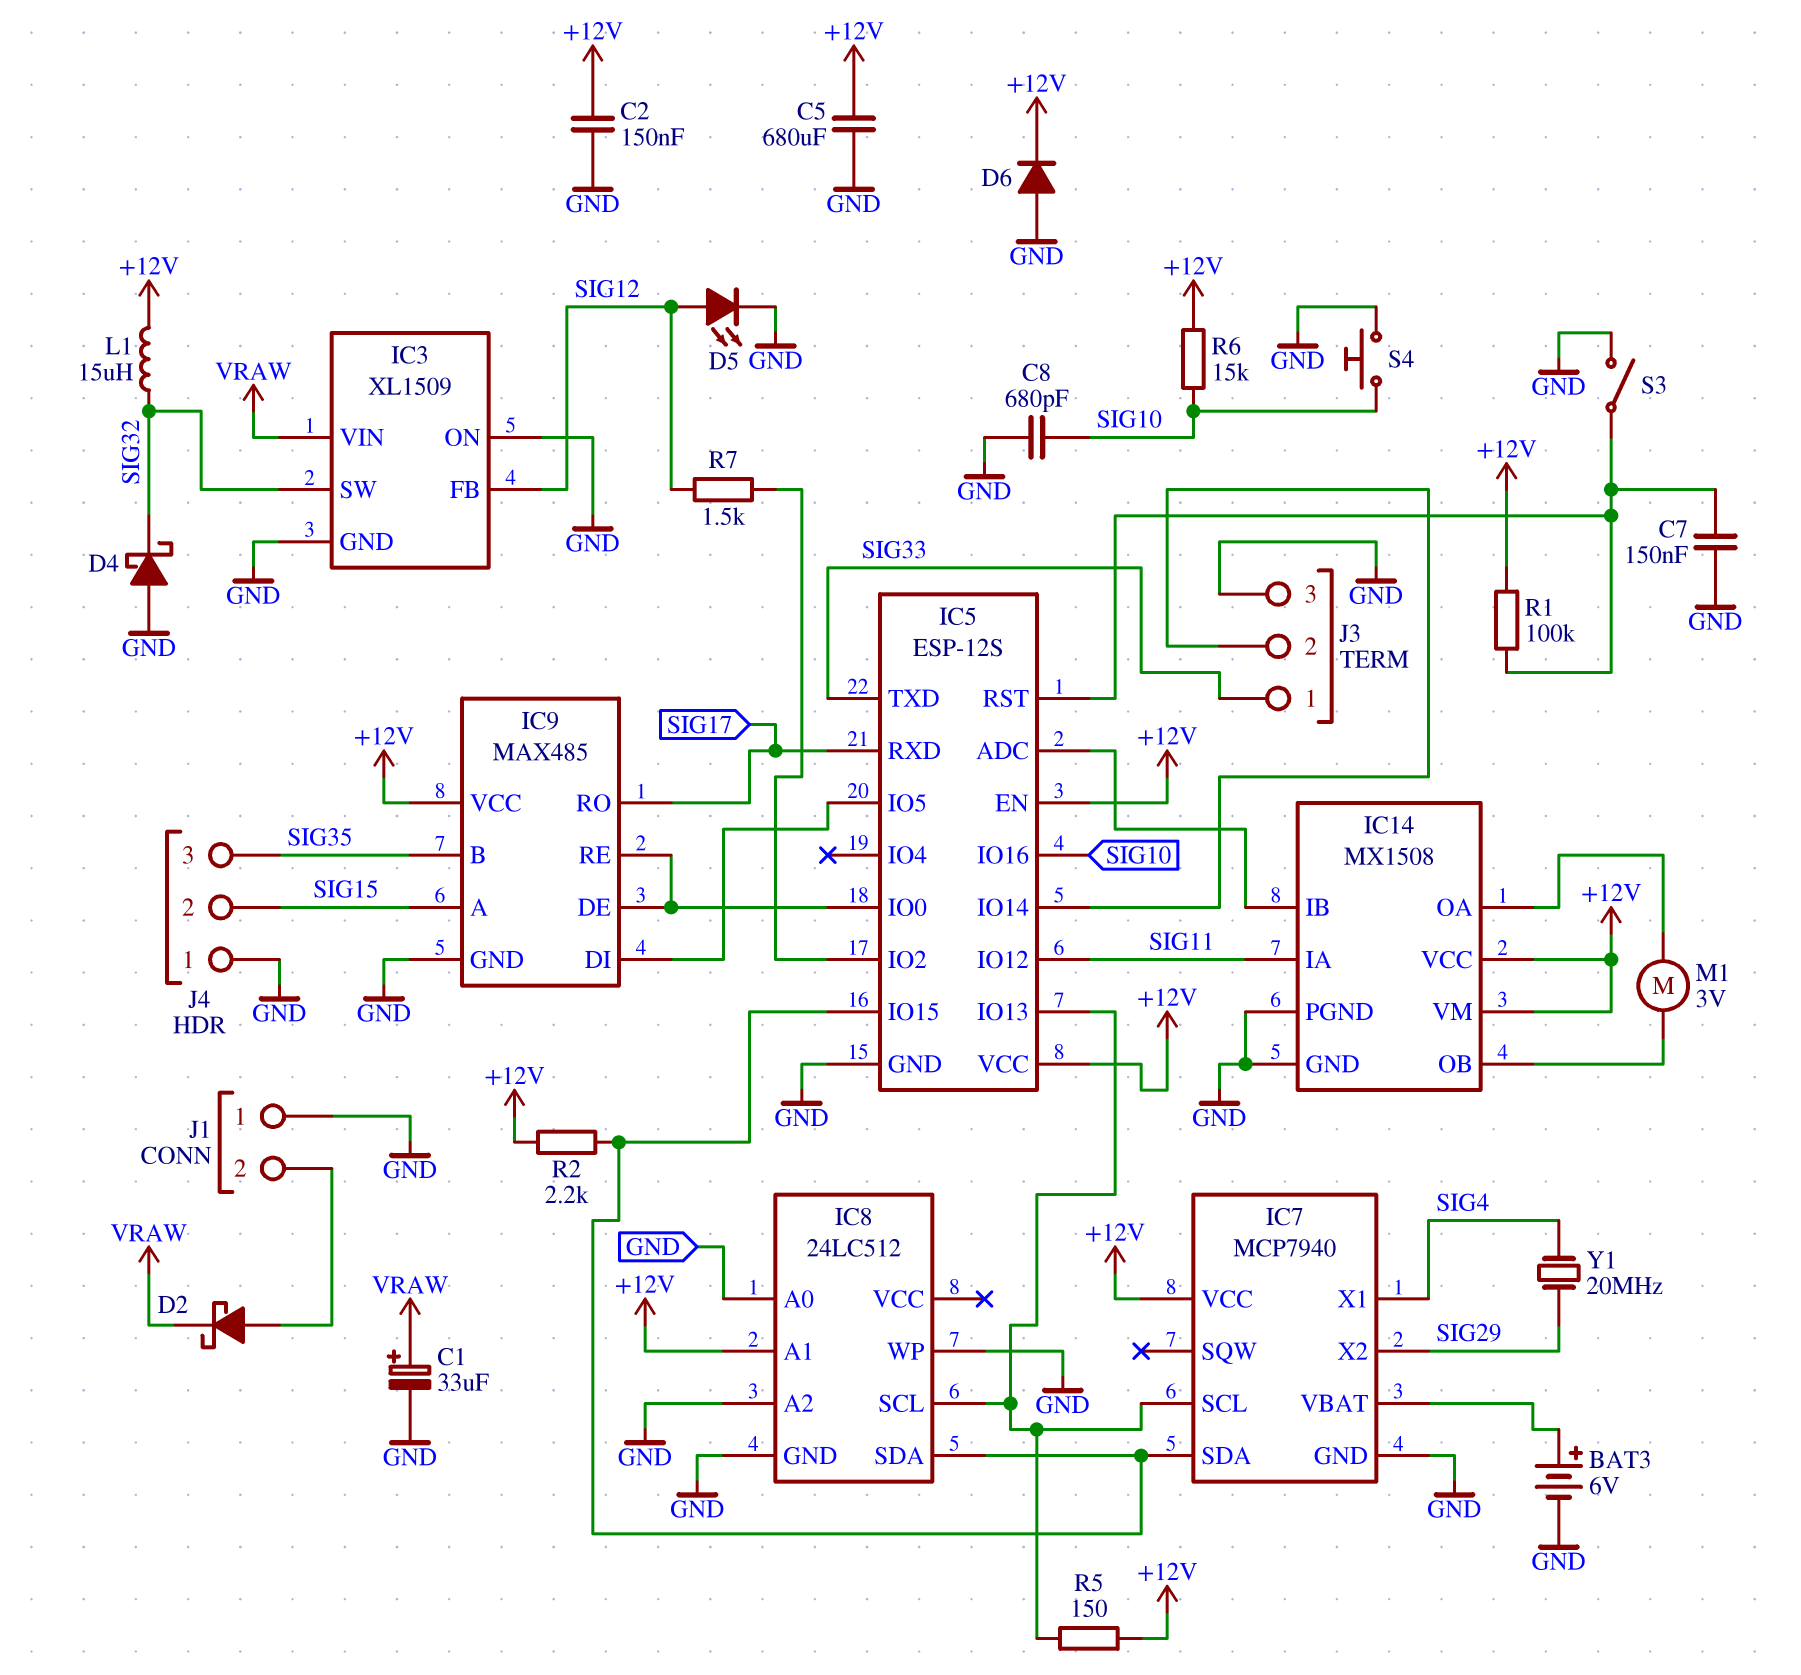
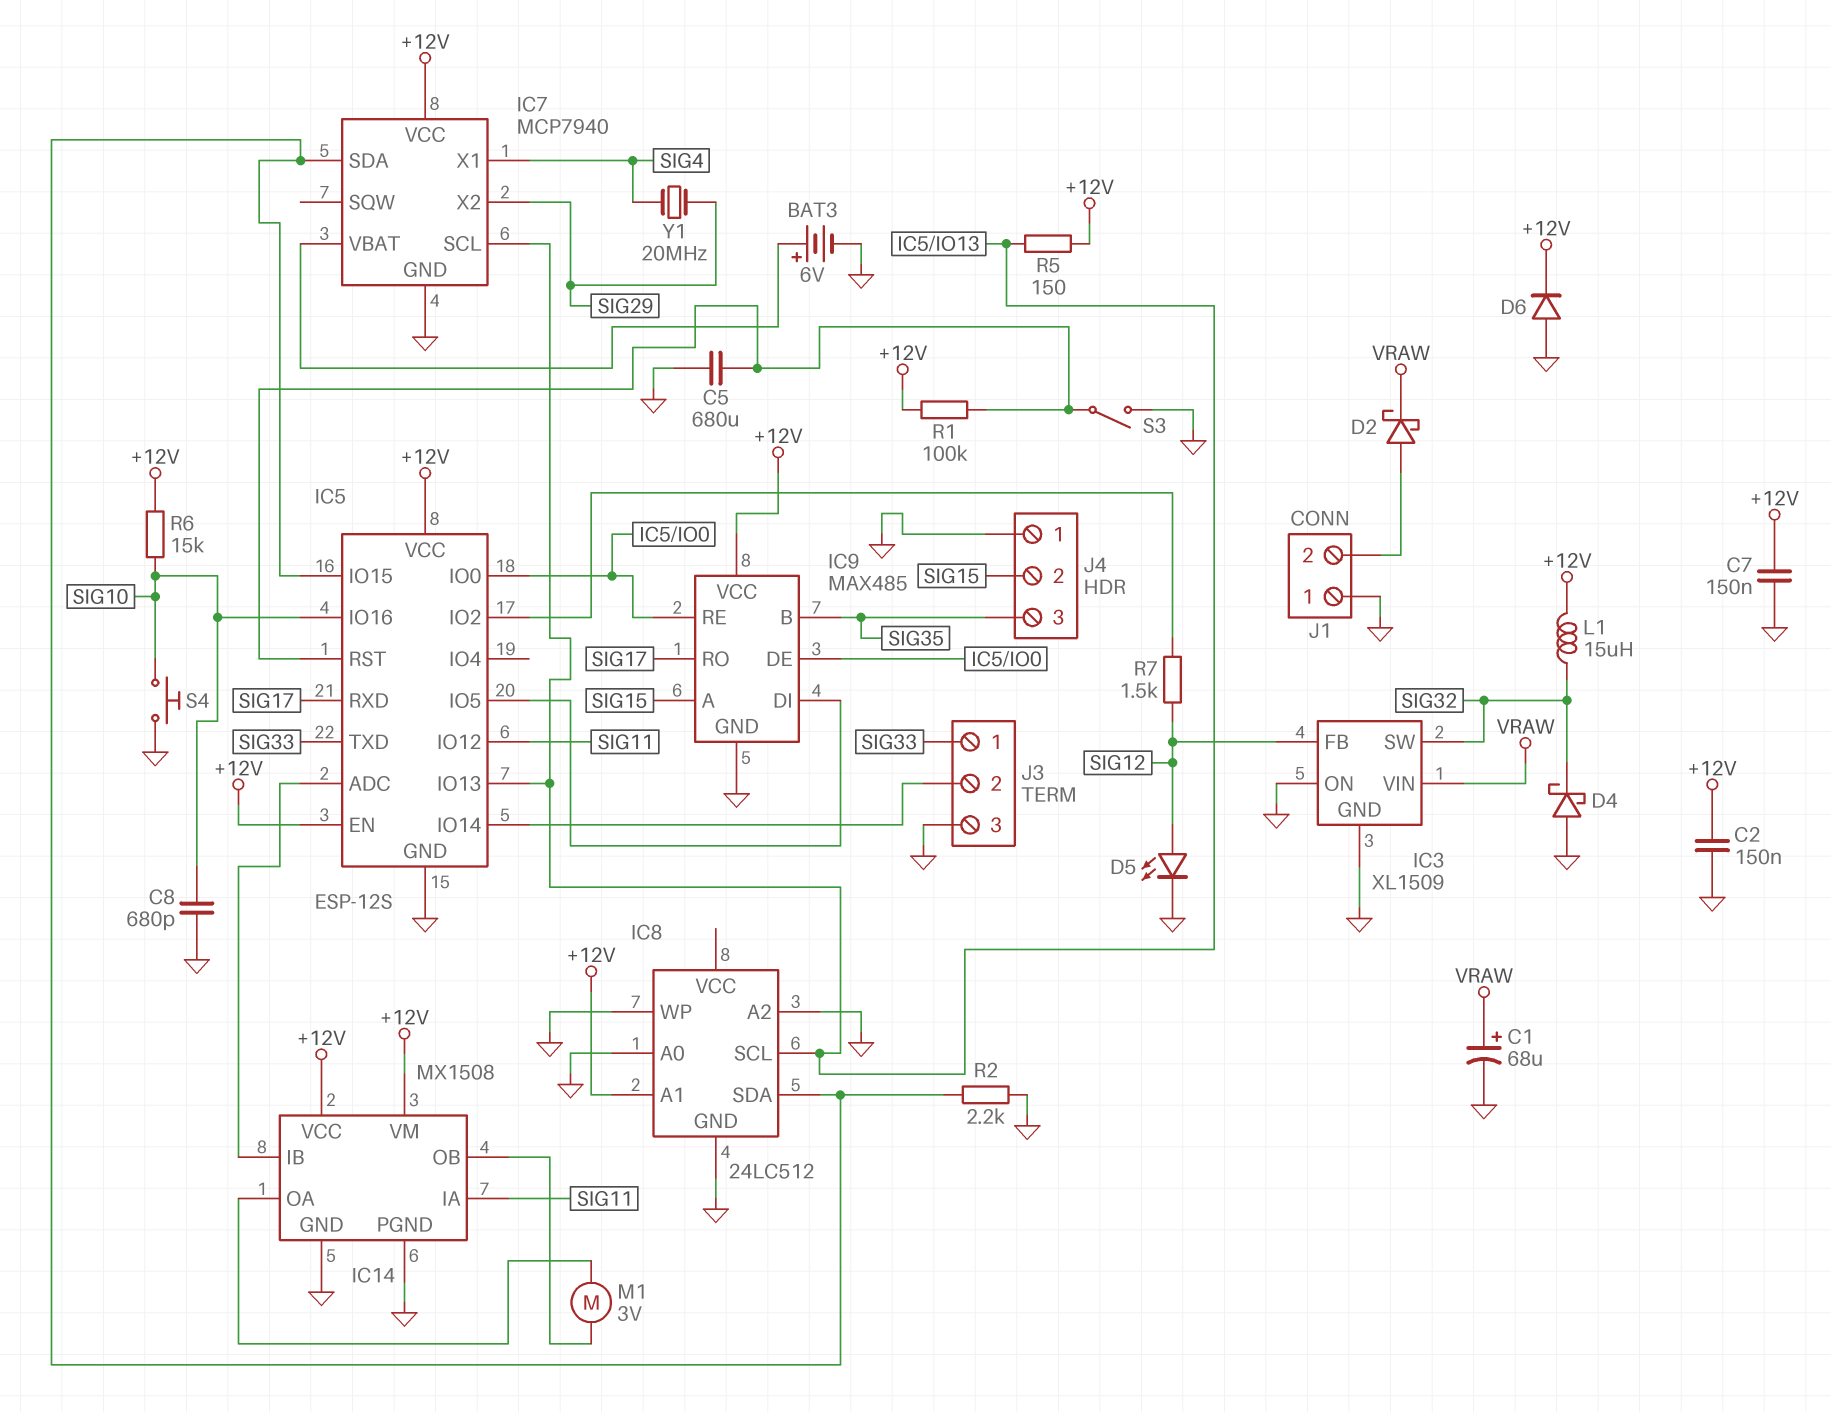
C1: 33uF (plus VRAW, minus GND) -> 68uF (plus VRAW, minus GND)
C5: 680uF (+12V, GND) -> 680uF (GND, IC5/RST)
C7: 150nF (GND, IC5/RST) -> 150nF (+12V, GND)
R2: 2.2k (+12V, IC5/IO15) -> 2.2k (GND, IC5/IO15)

